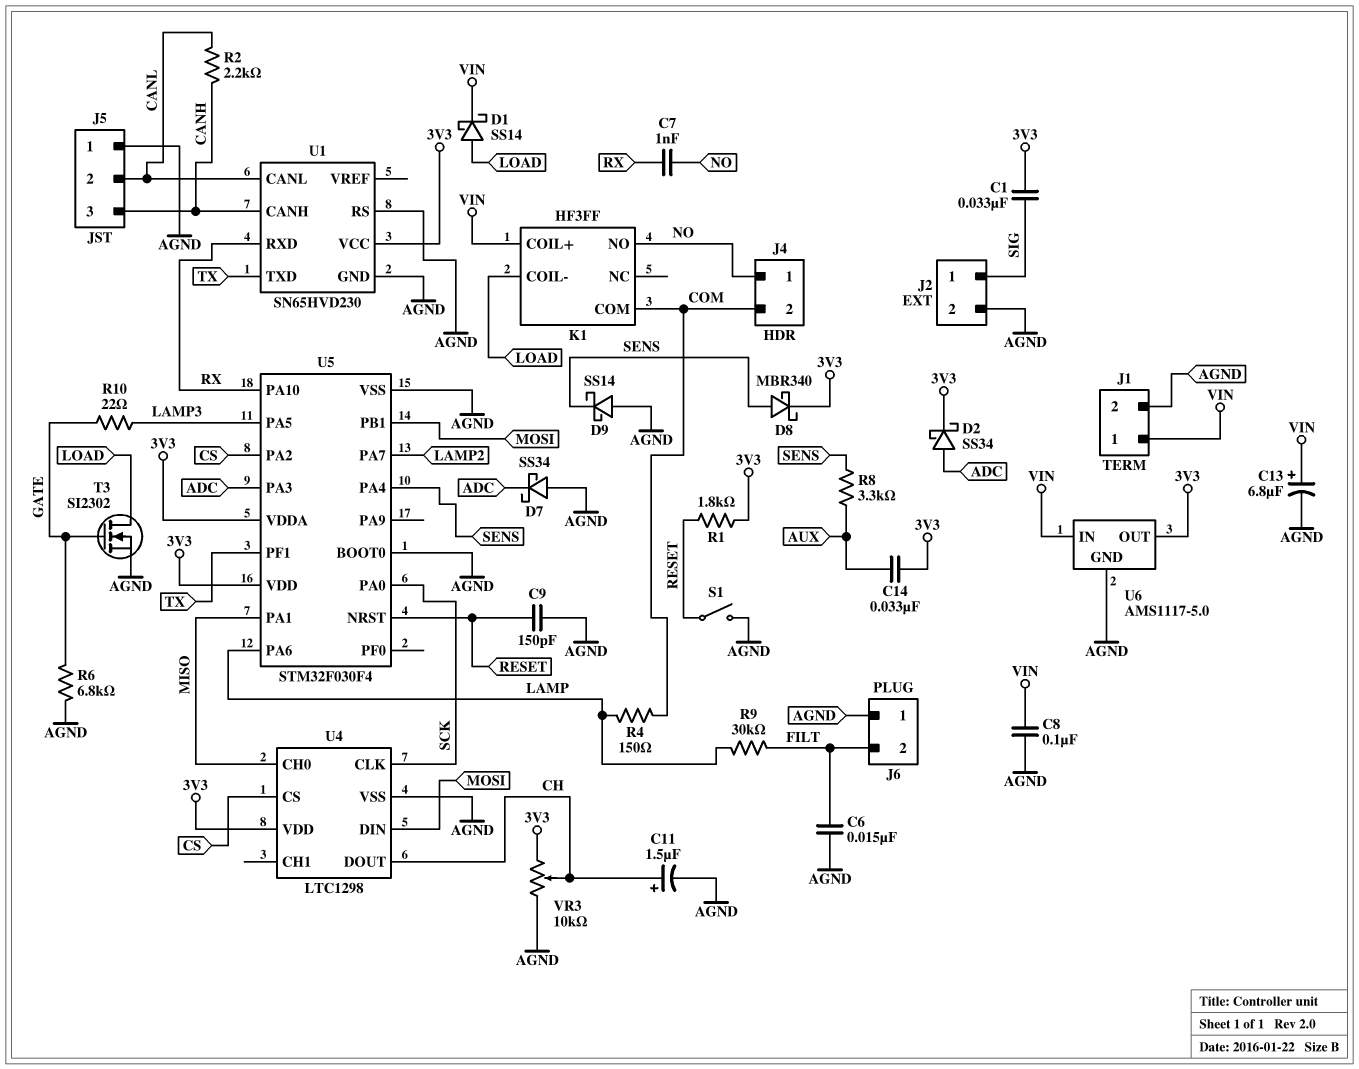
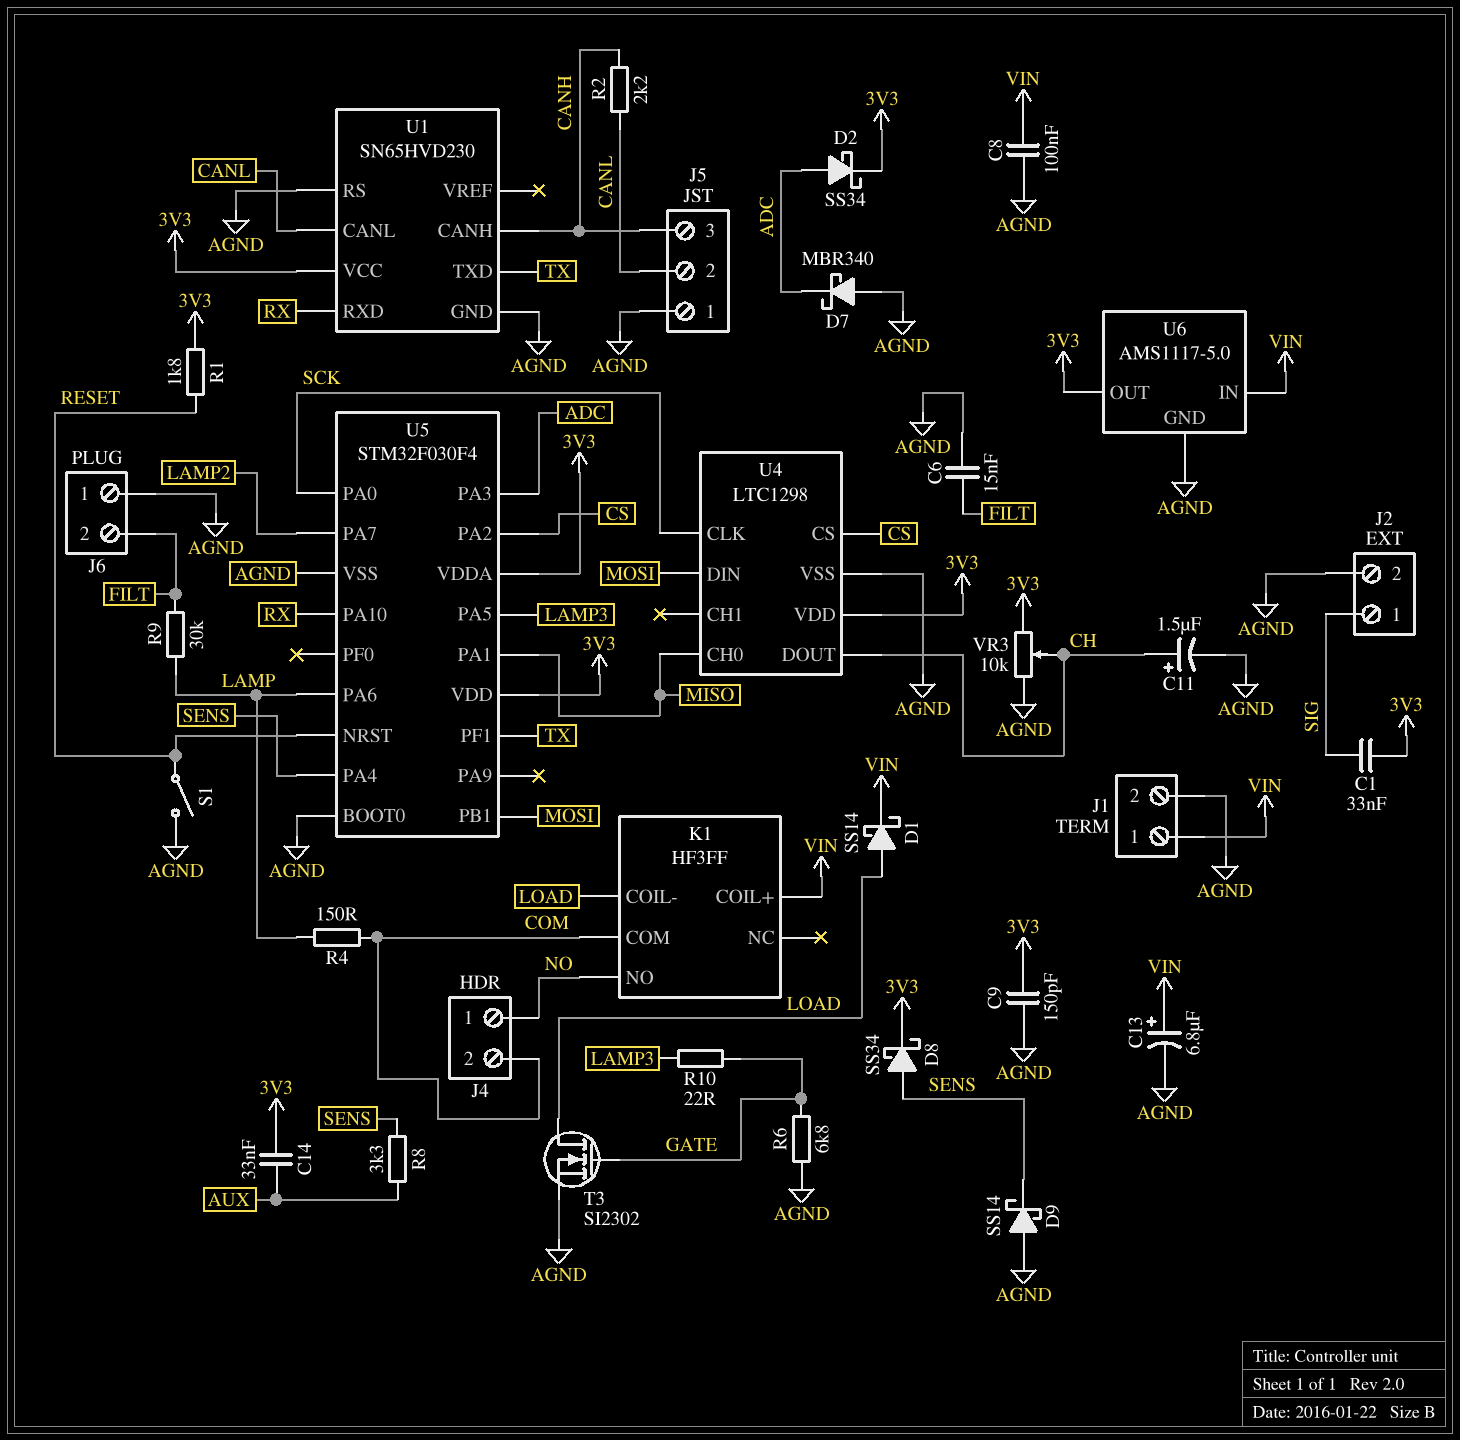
C7: 1nF (NO, RX) -> none
C9: 150pF (AGND, RESET) -> 150pF (3V3, AGND)
D7: schottky SS34 (A AGND, K ADC) -> schottky MBR340 (A AGND, K ADC)
D8: schottky MBR340 (A SENS, K 3V3) -> schottky SS34 (A SENS, K 3V3)

